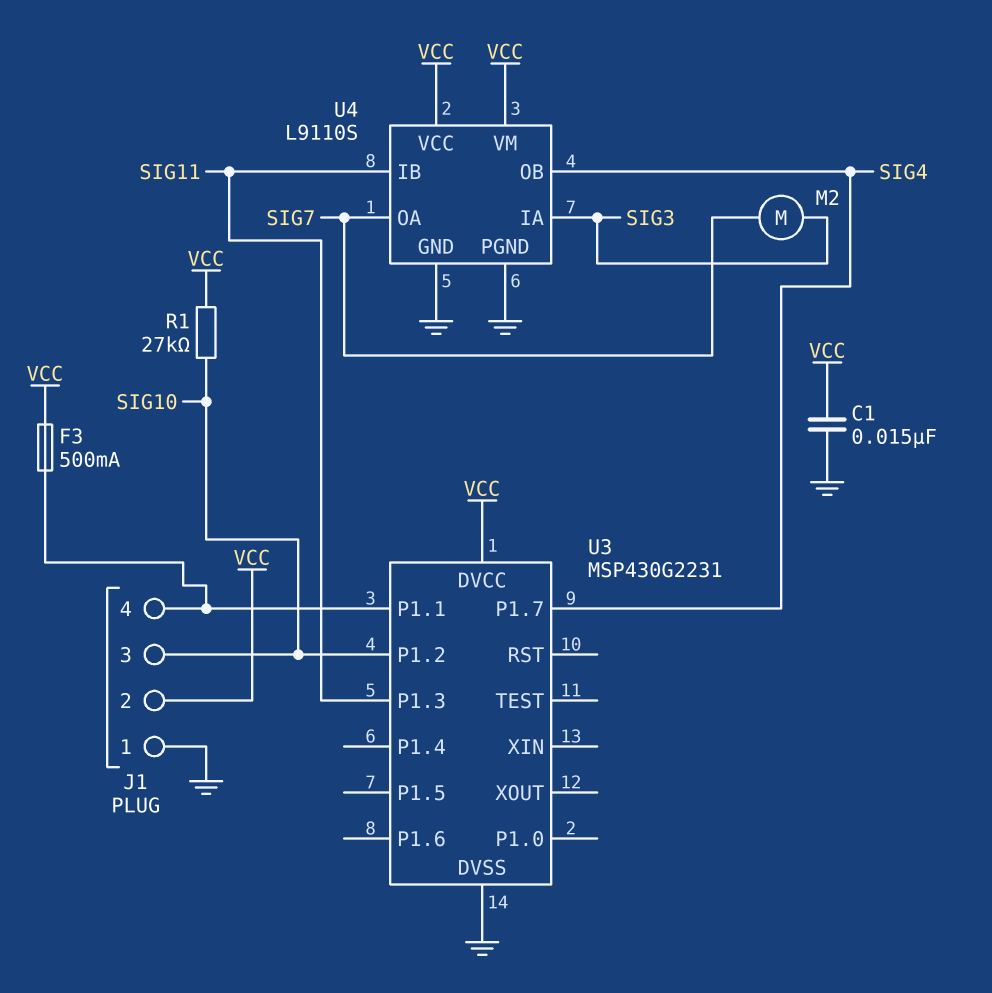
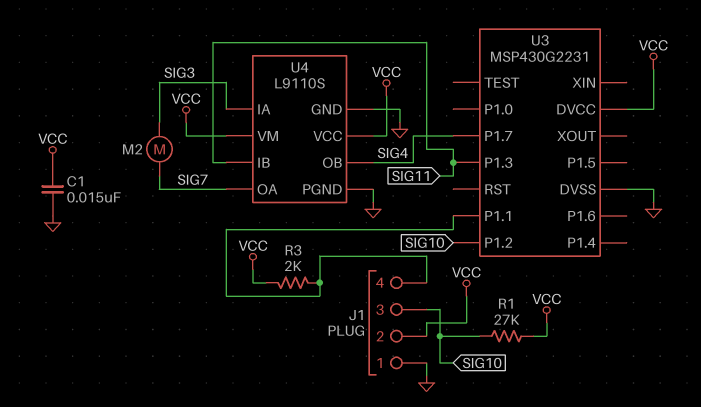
F3: 500mA (J1/4, VCC) -> none
R3: none -> 2k (J1/4, VCC)

